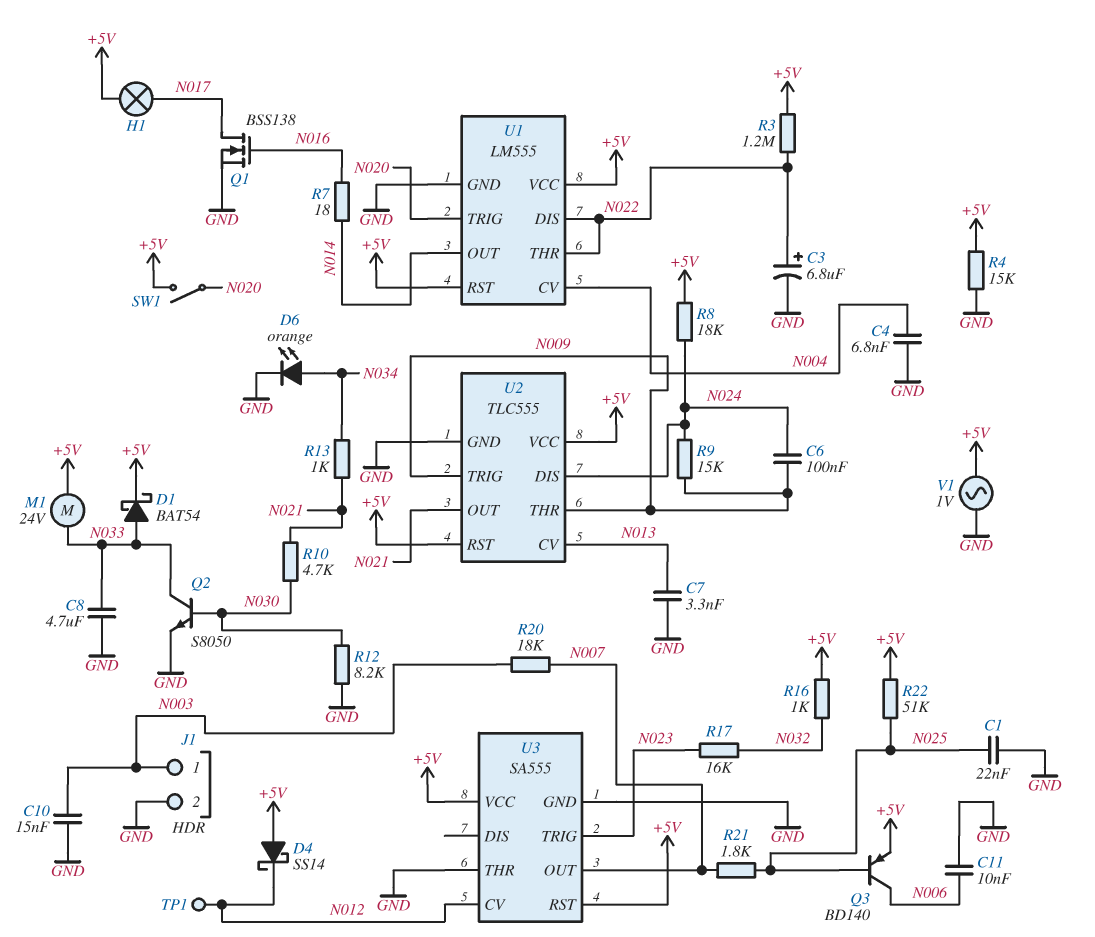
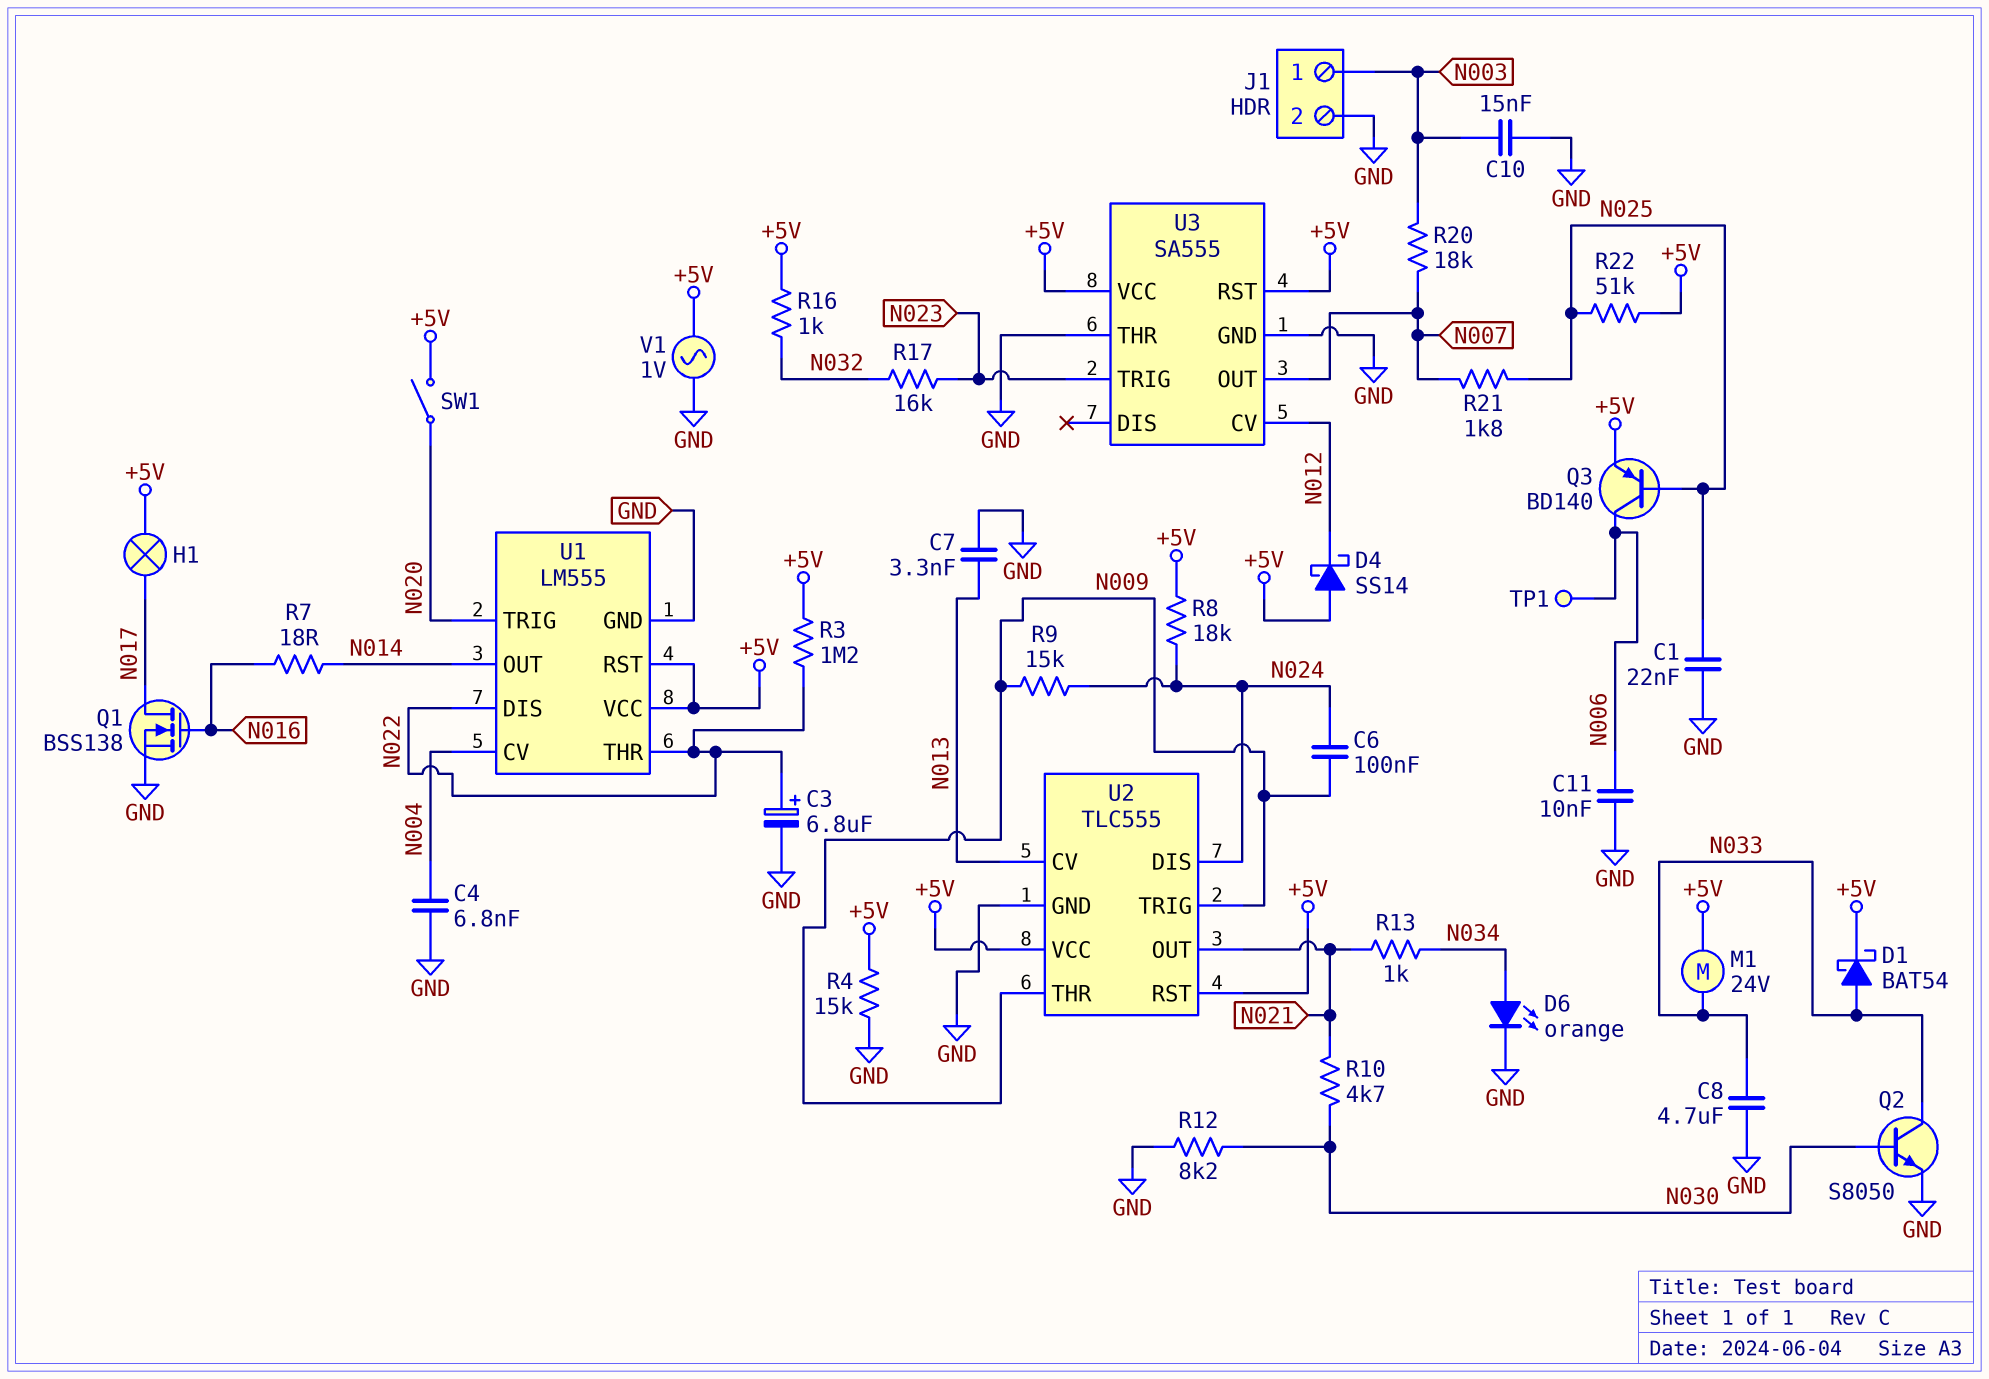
TP1: test point (N012) -> test point (N006)

